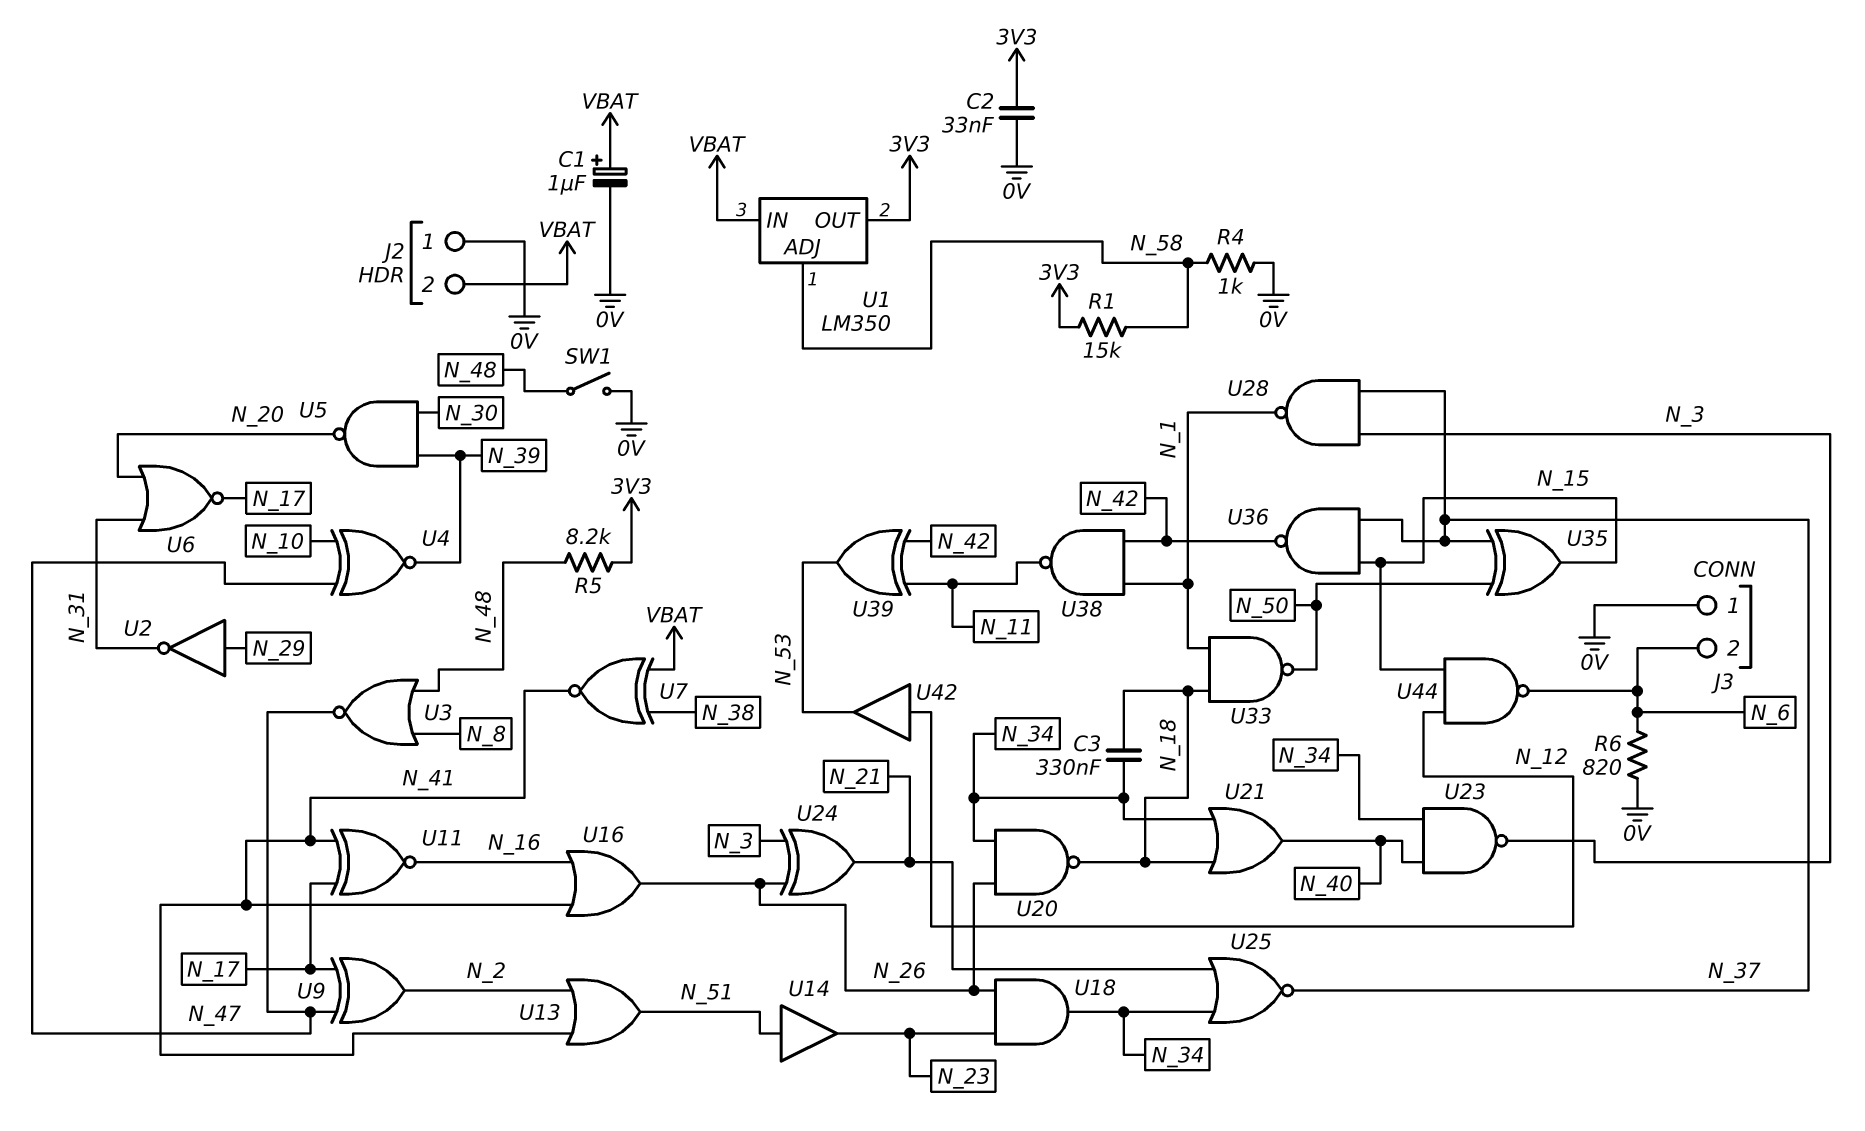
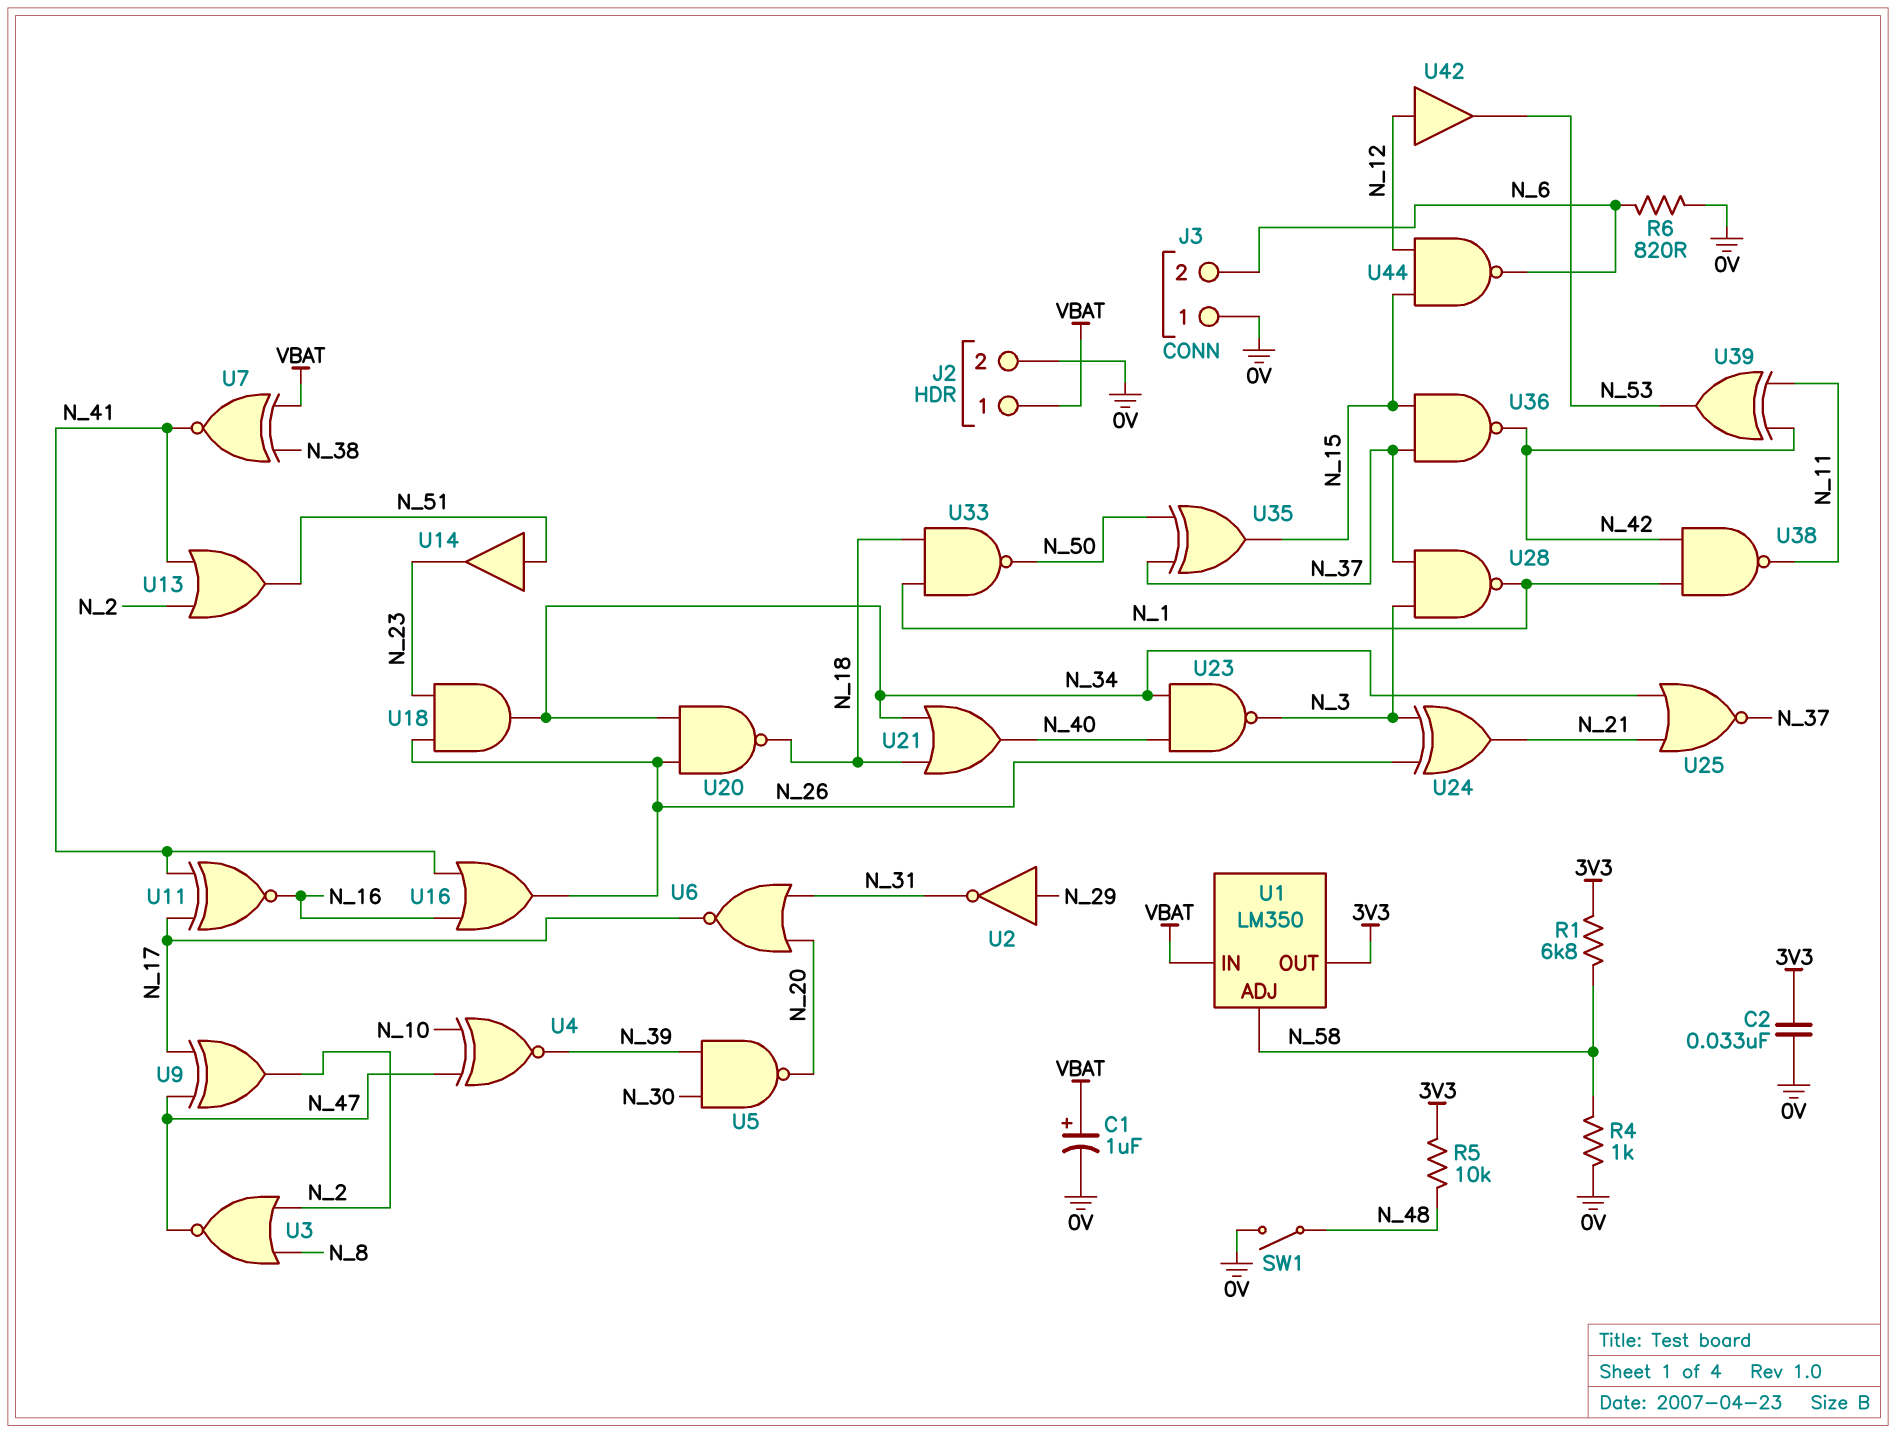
C3: 330nF (N_18, N_34) -> none
J2 pin 1: 0V -> VBAT
J2 pin 2: VBAT -> 0V
R1: 15k (3V3, N_58) -> 6.8k (3V3, N_58)
R5: 8.2k (3V3, N_48) -> 10k (3V3, N_48)
U3: NOR (in N_8, in N_48, out N_47) -> NOR (in N_2, in N_8, out N_47)

